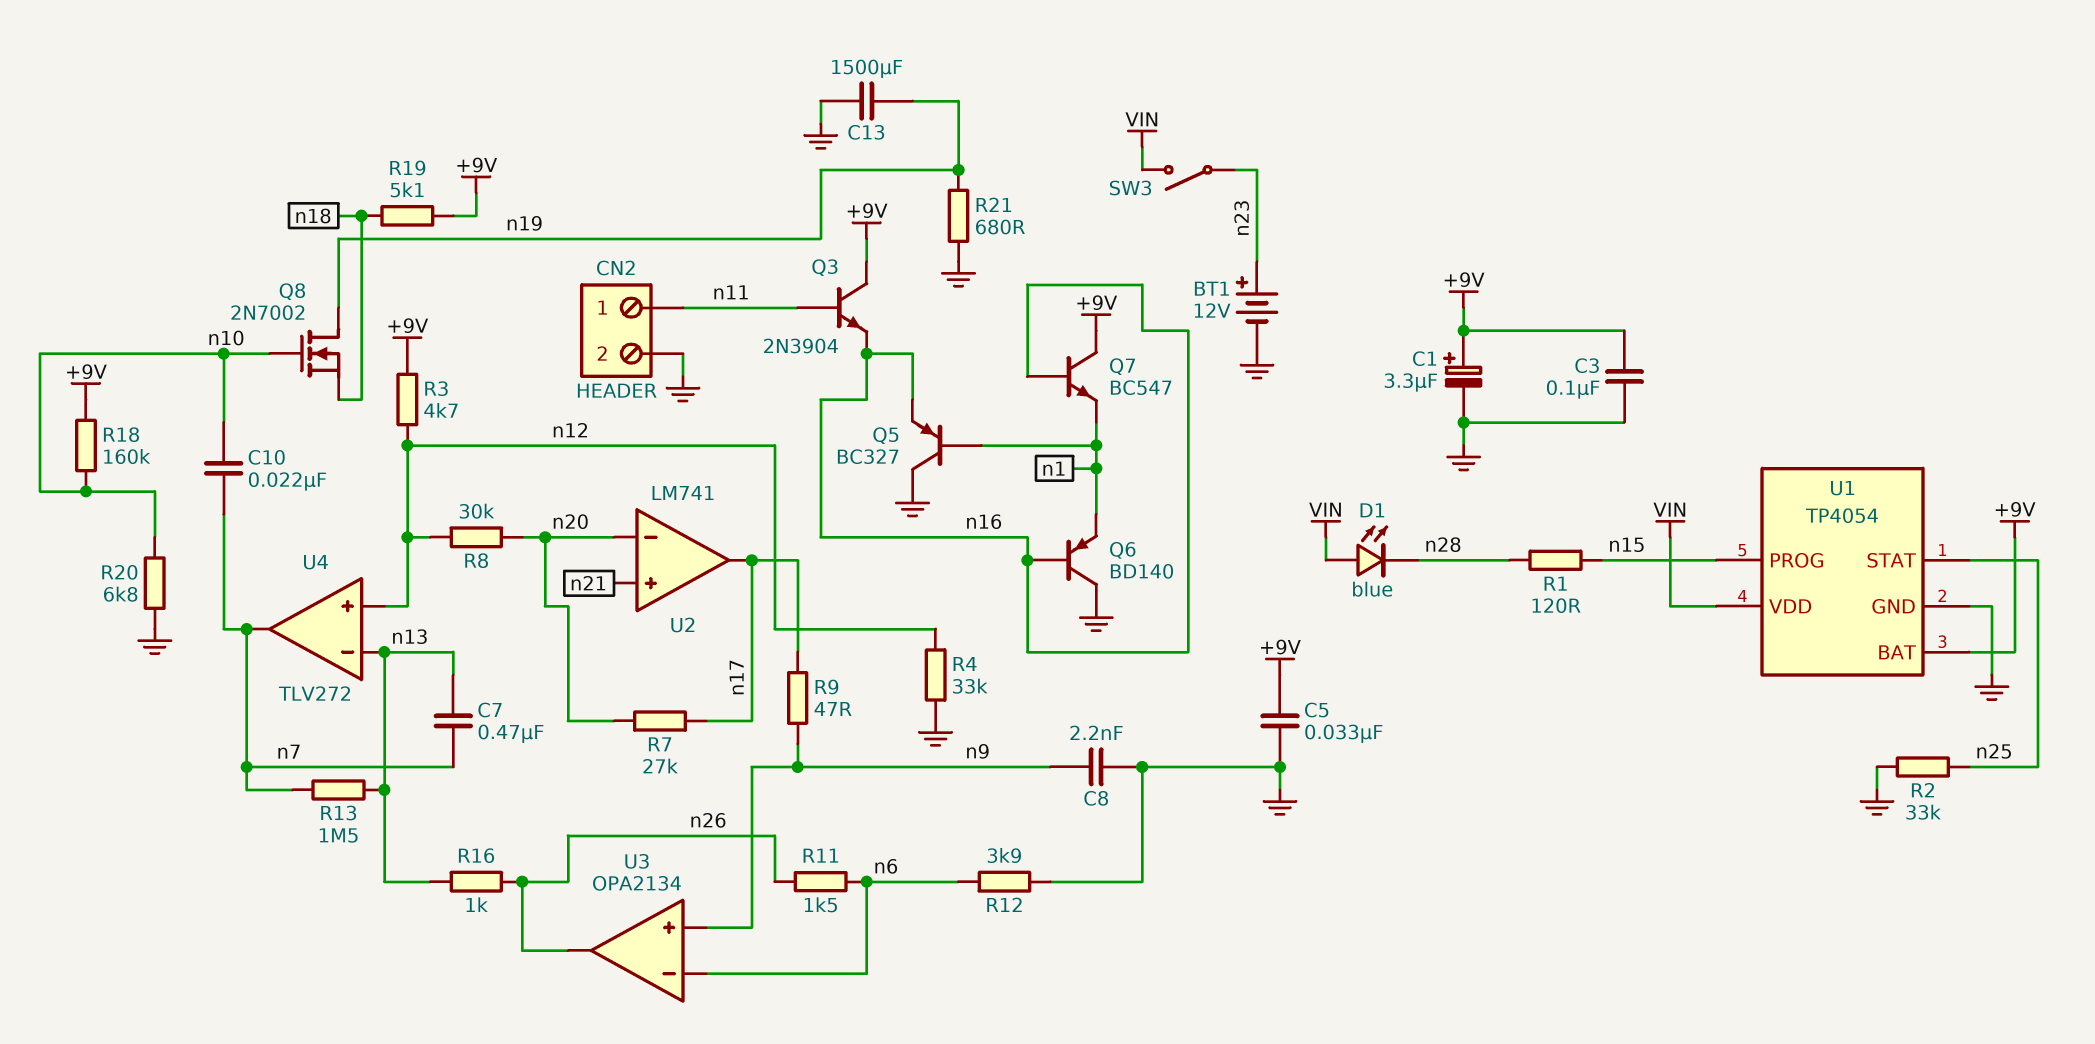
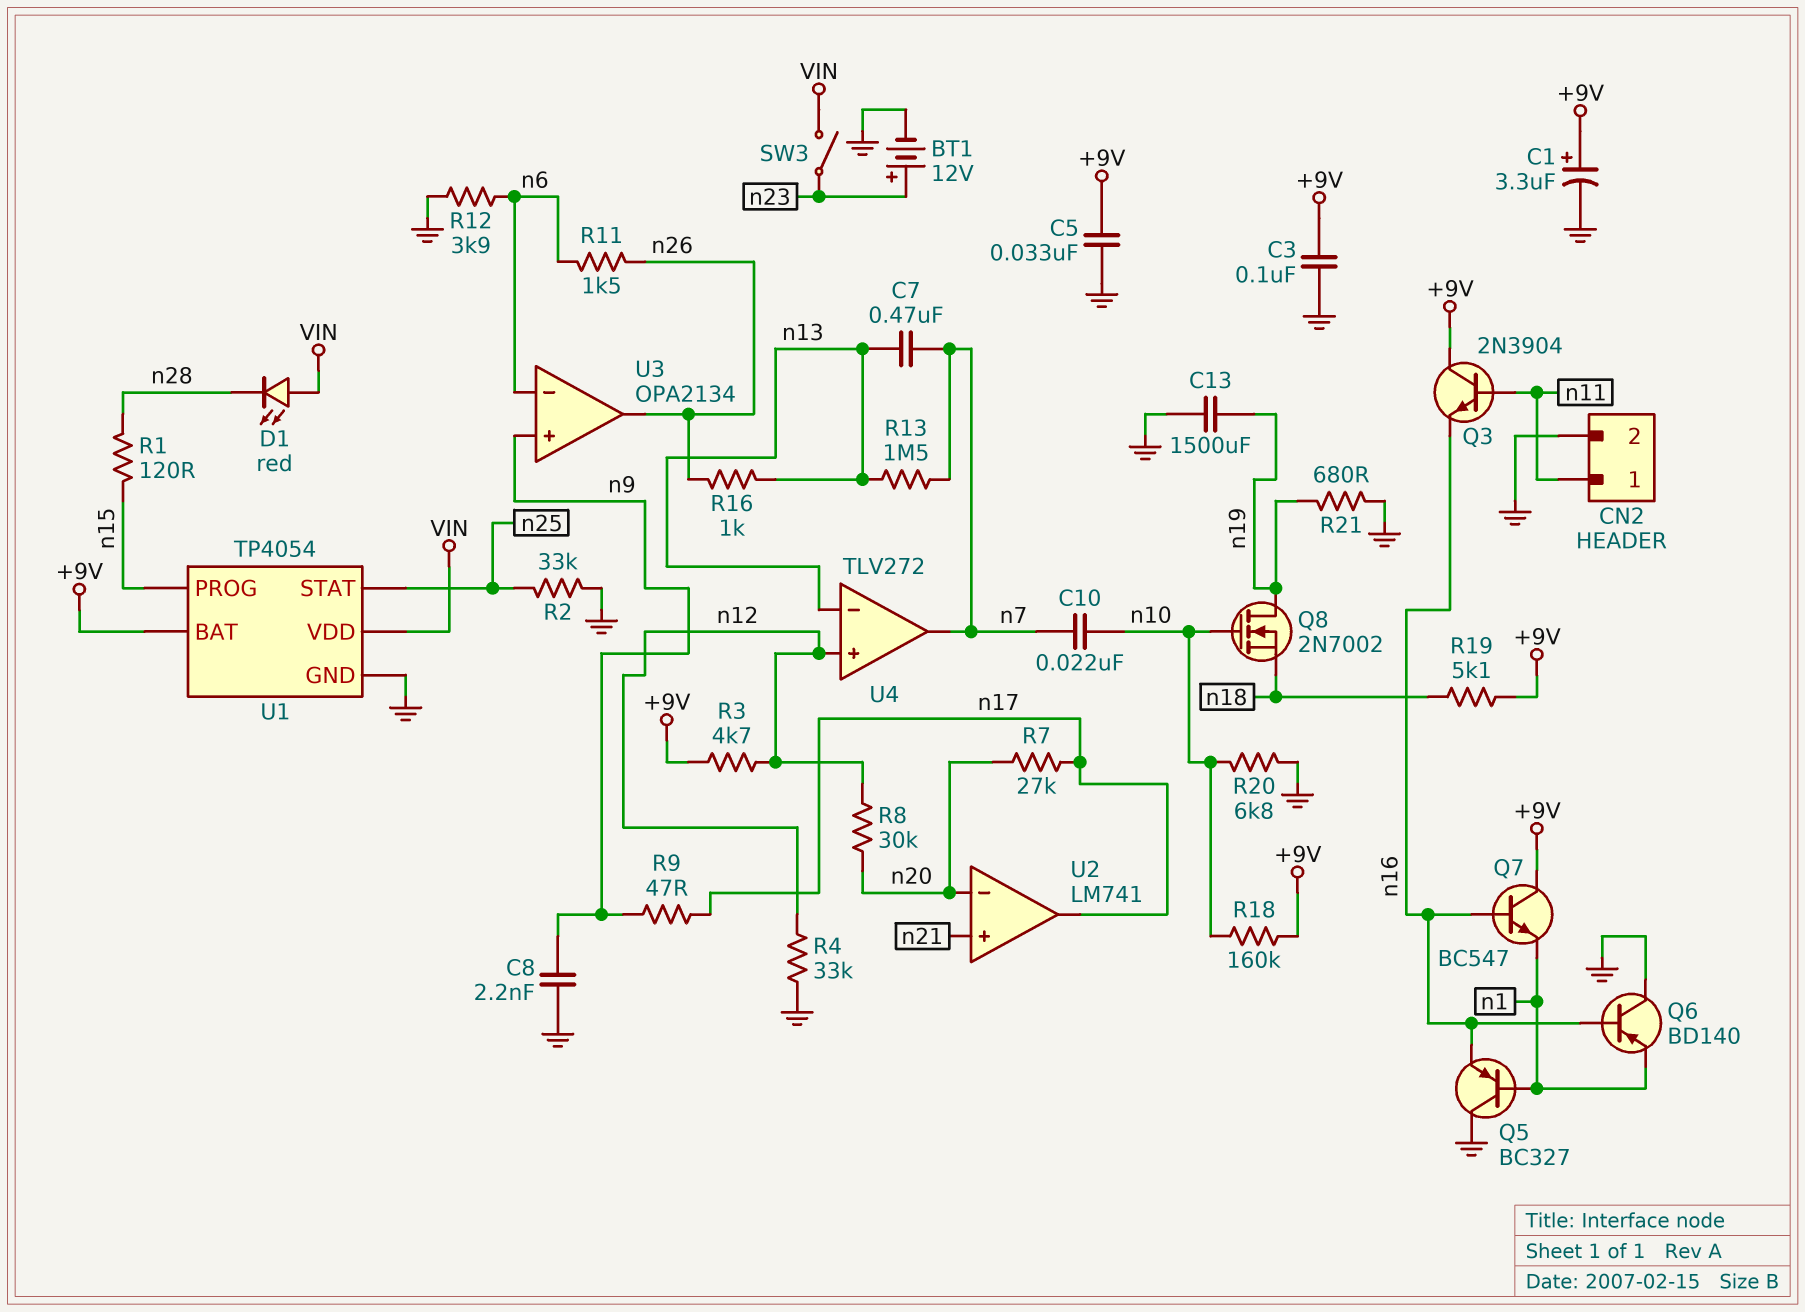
D1: LED blue (A VIN, K n28) -> LED red (A VIN, K n28)

